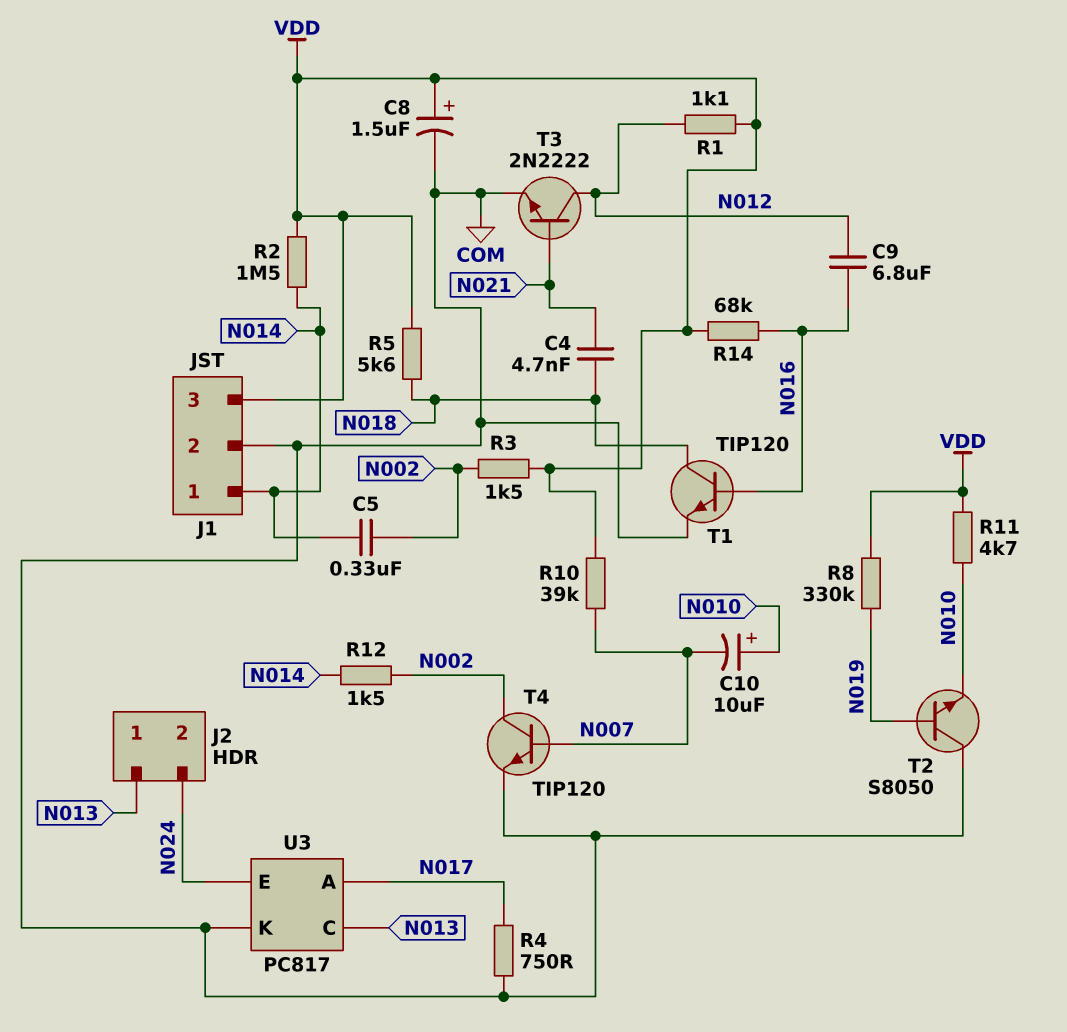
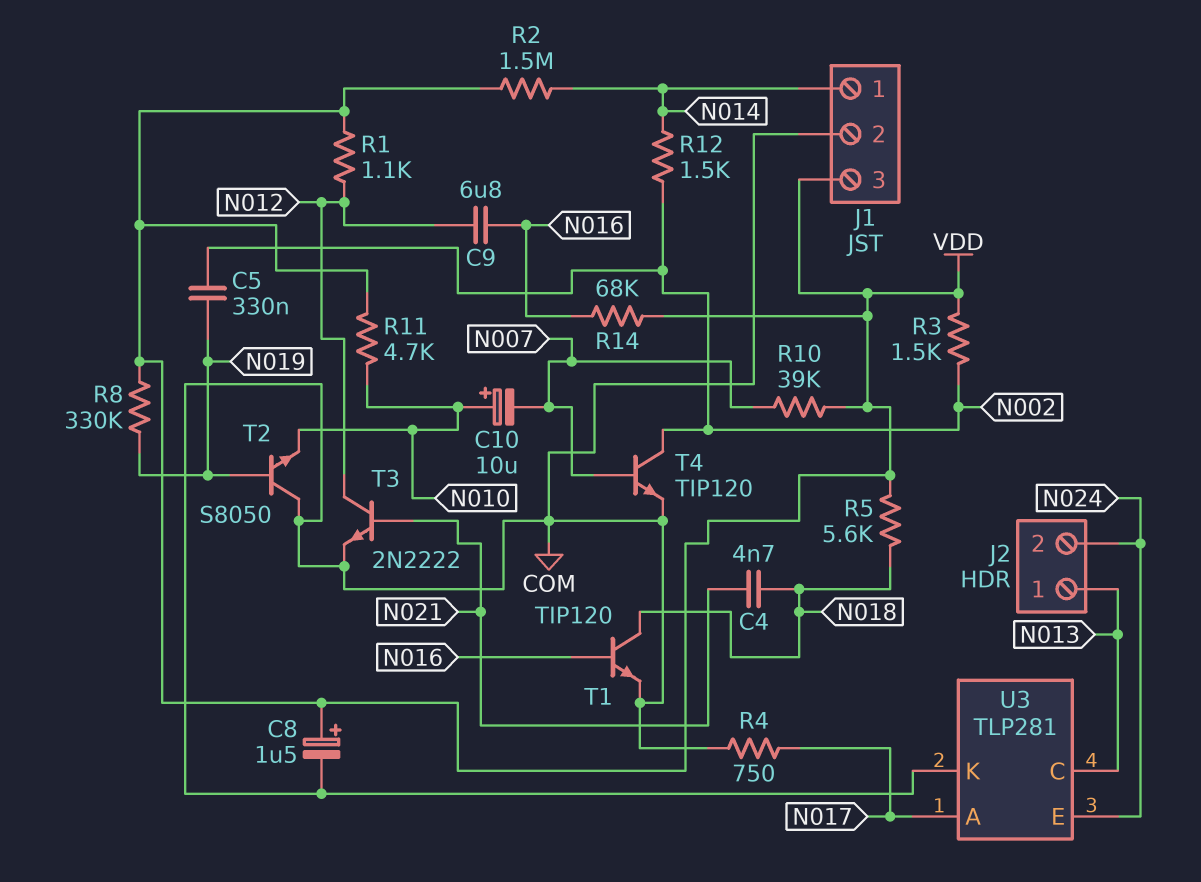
C5: 330nF (N002, N014) -> 330nF (N002, N019)
U3: PC817 -> TLP281

